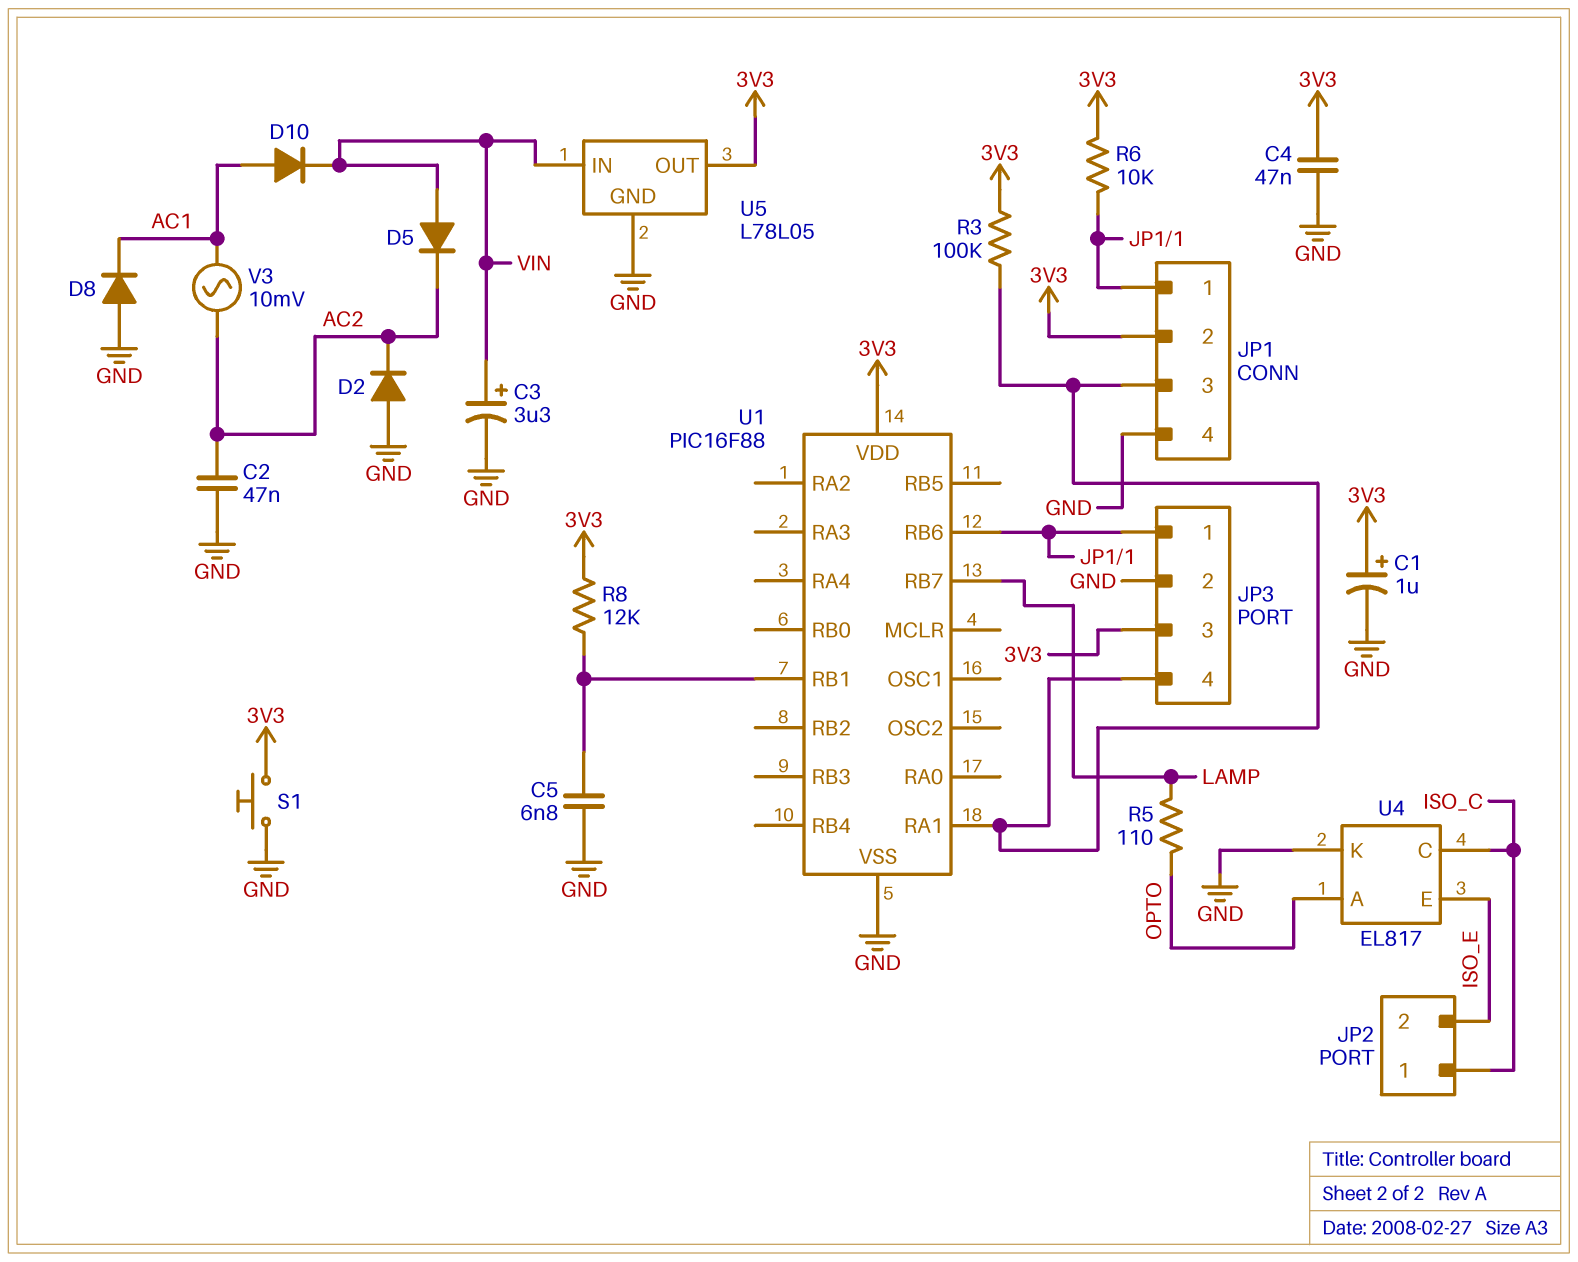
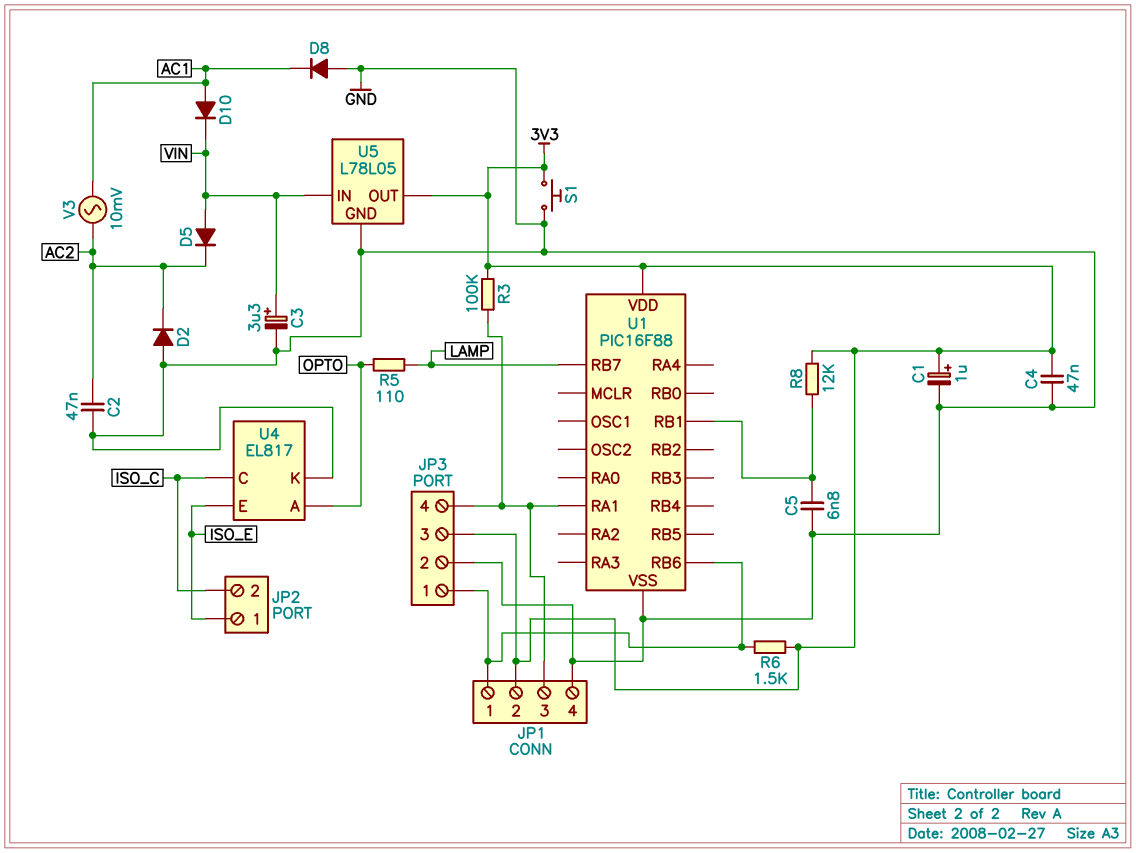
JP2 pin 1: ISO_C -> ISO_E
JP2 pin 2: ISO_E -> ISO_C
R6: 10k (3V3, JP1/1) -> 1.5k (3V3, JP1/1)

